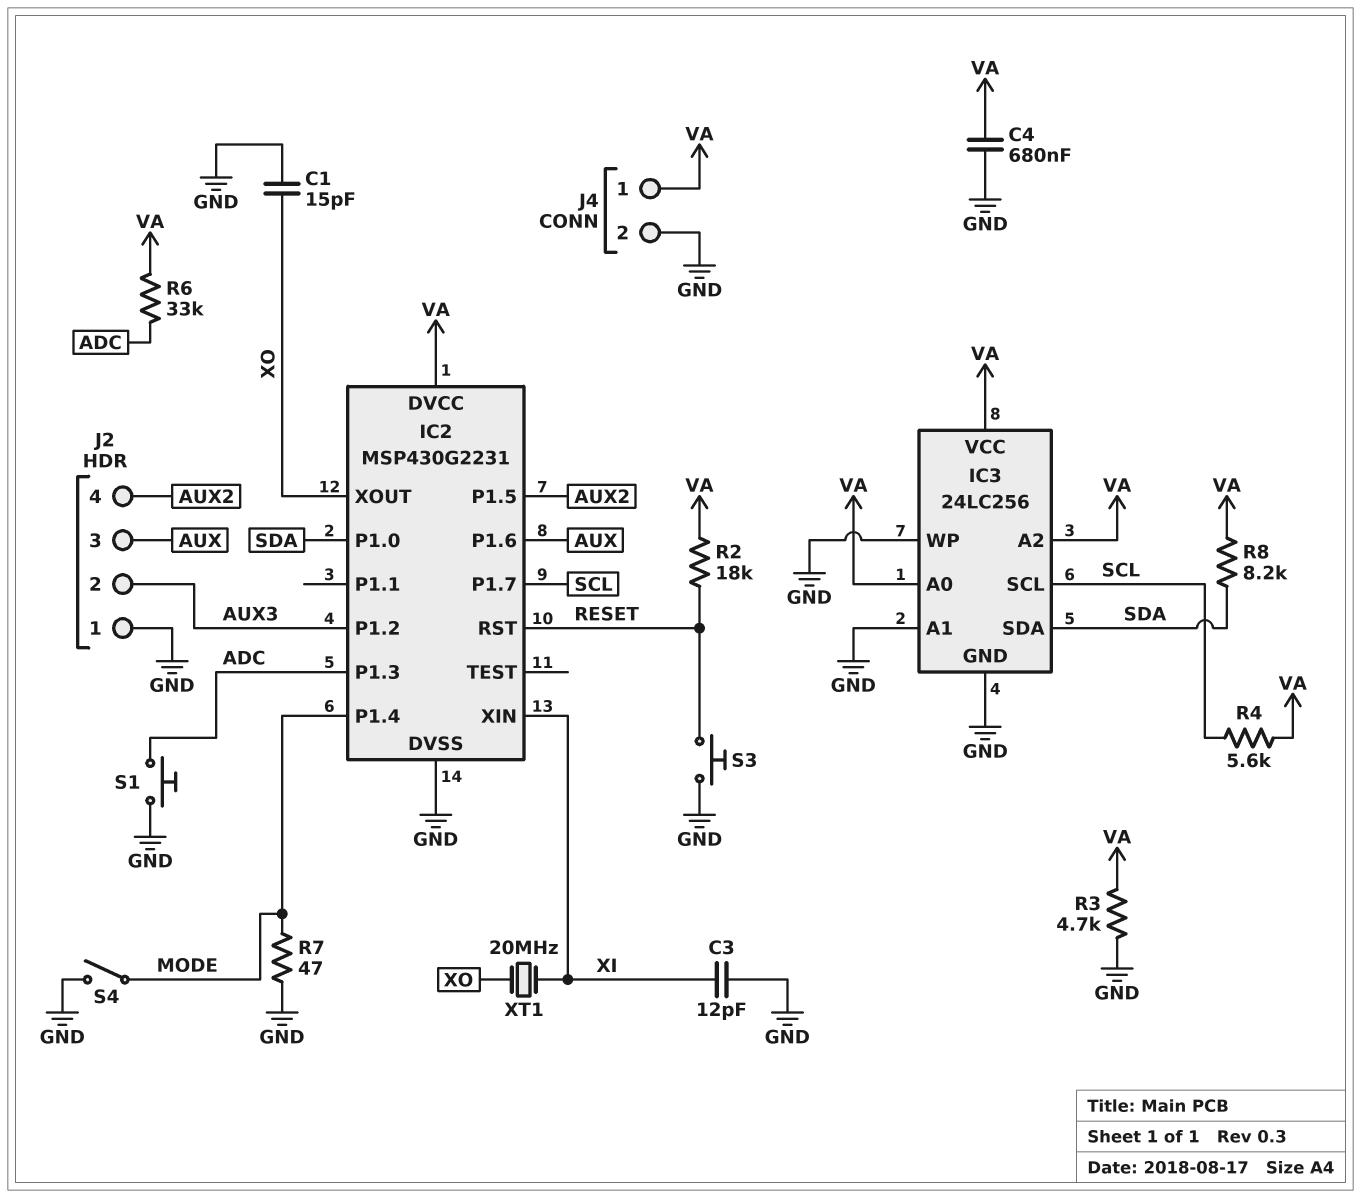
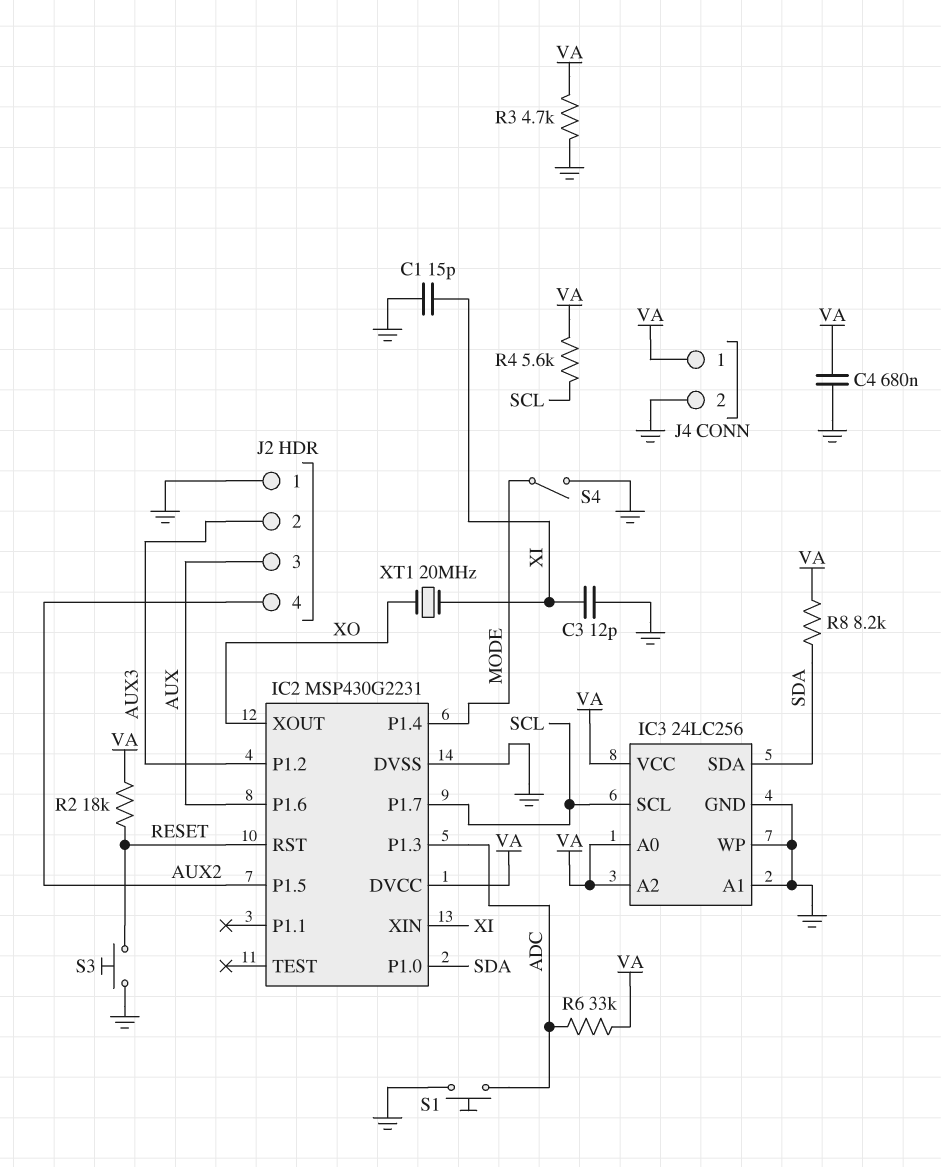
C1: 15pF (GND, XO) -> 15pF (GND, XI)
R7: 47 (GND, MODE) -> none

